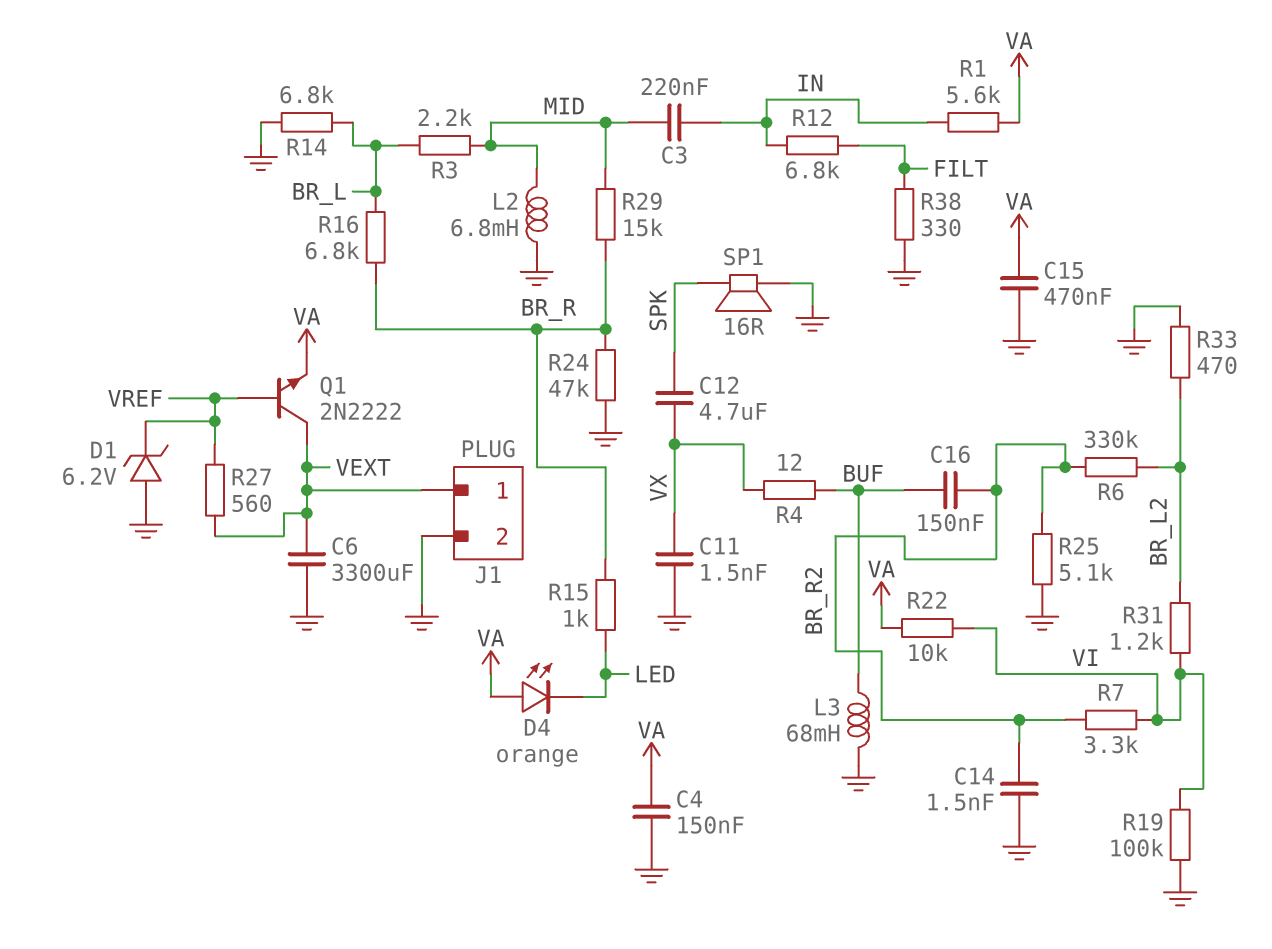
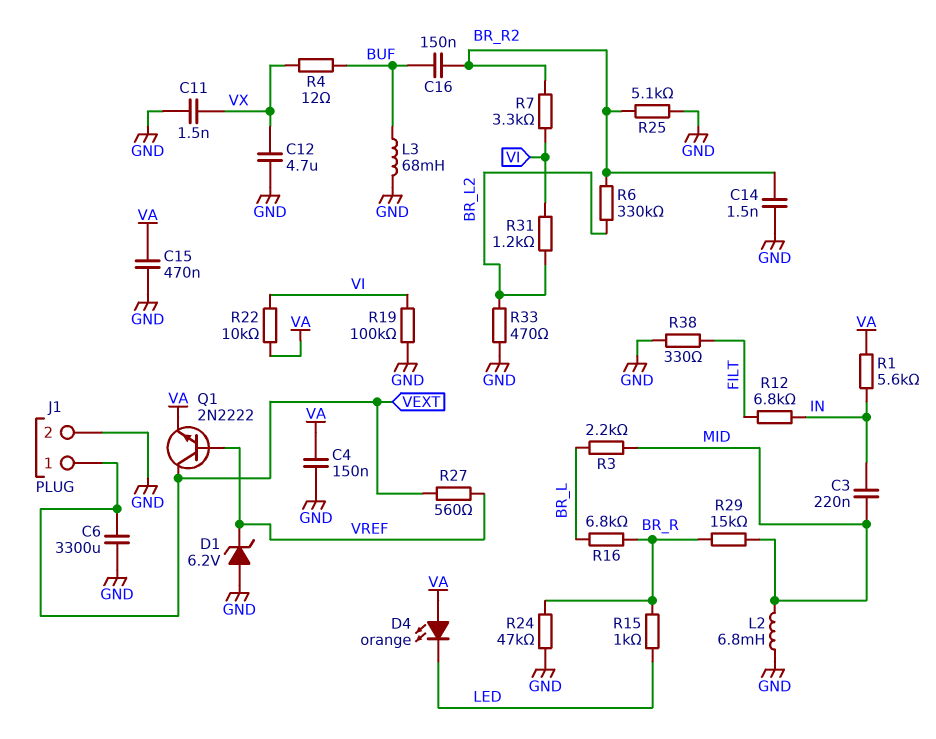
C12: 4.7uF (SPK, VX) -> 4.7uF (GND, VX)
R14: 6.8k (BR_L, GND) -> none
SP1: speaker 16R (GND, SPK) -> none

